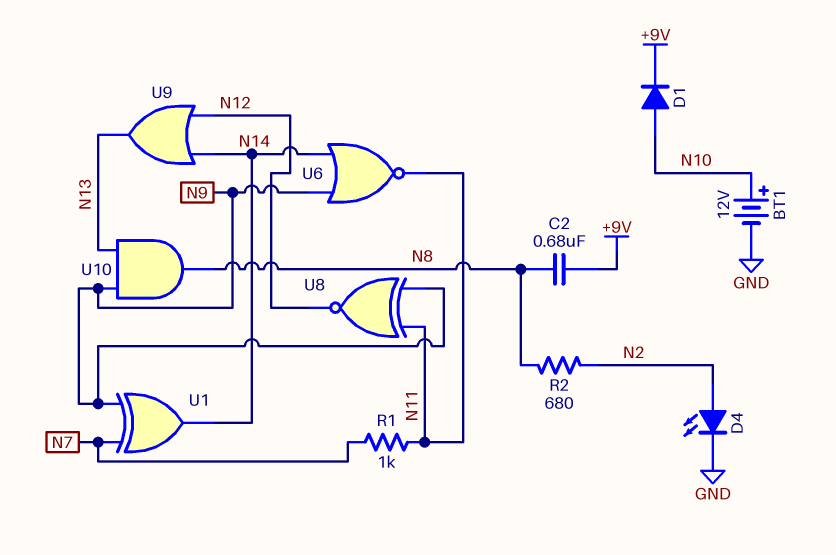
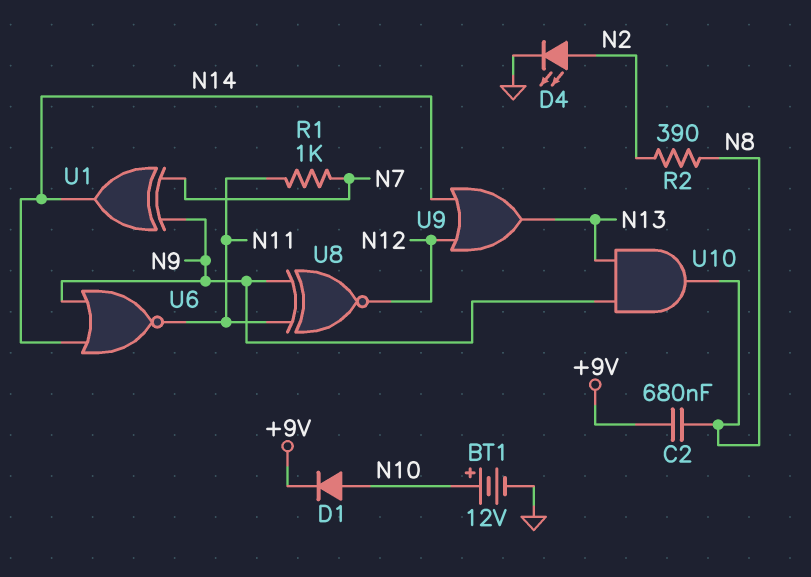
R2: 680 (N2, N8) -> 390 (N2, N8)

